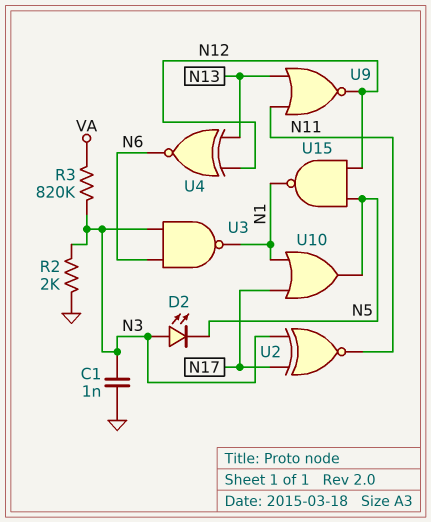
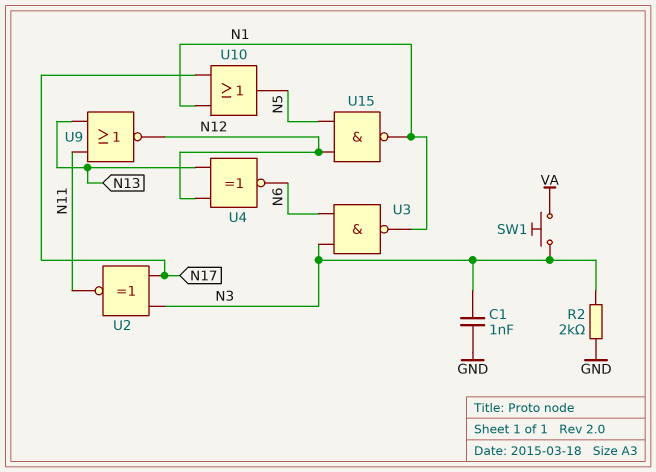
D2: LED (A N3, K N5) -> none
R3: 820k (N3, VA) -> none
SW1: none -> button (N3, VA)

